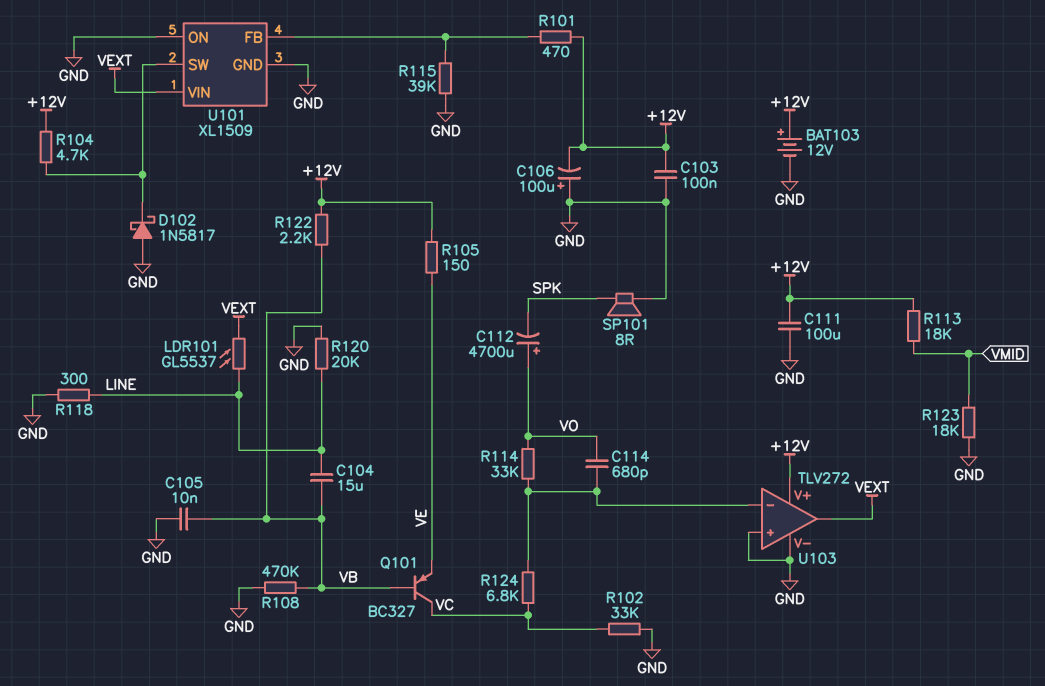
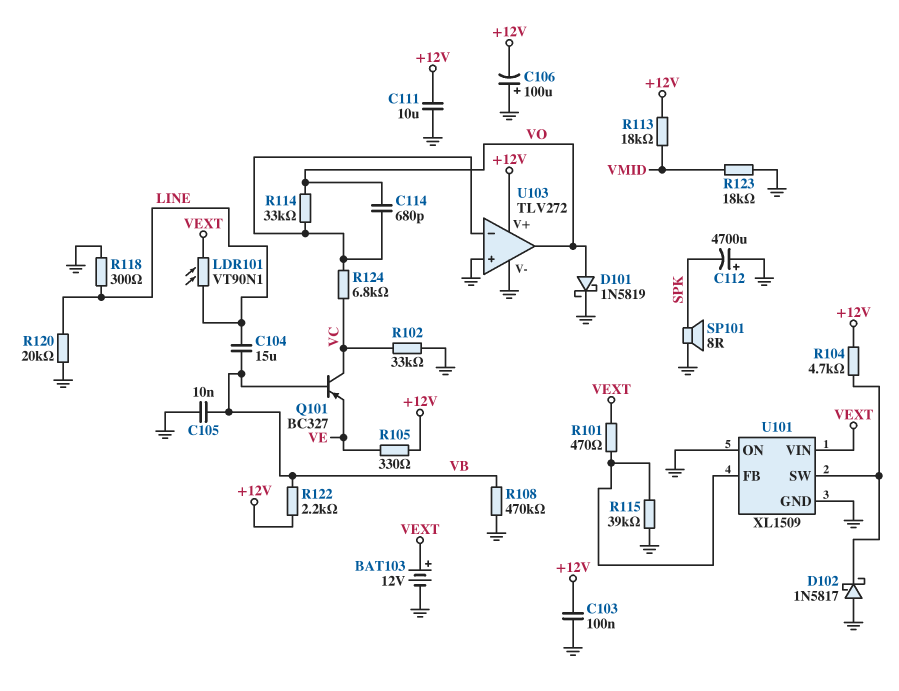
BAT103: 12V (plus +12V, minus GND) -> 12V (plus VEXT, minus GND)
C111: 100uF (+12V, GND) -> 10uF (+12V, GND)
C112: 4700uF (plus VO, minus SPK) -> 4700uF (plus GND, minus SPK)
D101: none -> schottky 1N5819 (A VO, K GND)
LDR101: GL5537 (LINE, VEXT) -> VT90N1 (LINE, VEXT)
R101: 470 (+12V, U101/FB) -> 470 (U101/FB, VEXT)
R105: 150 (+12V, VE) -> 330 (+12V, VE)
U103 pin out: VEXT -> VO

